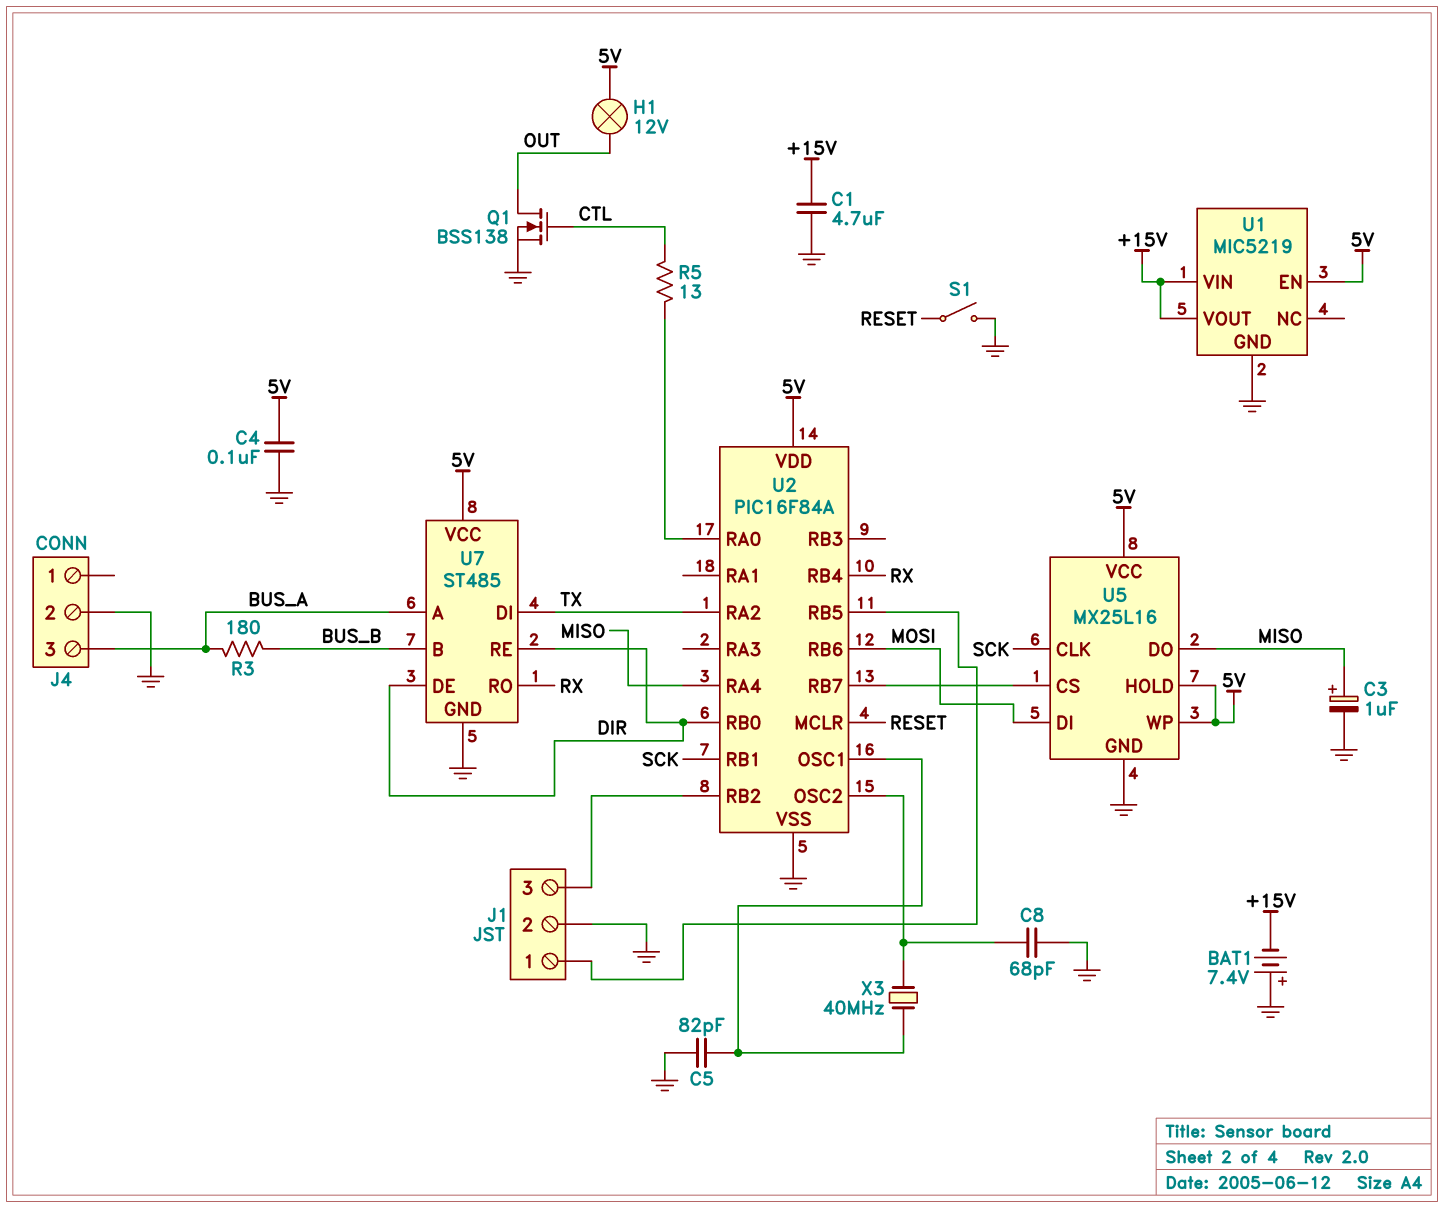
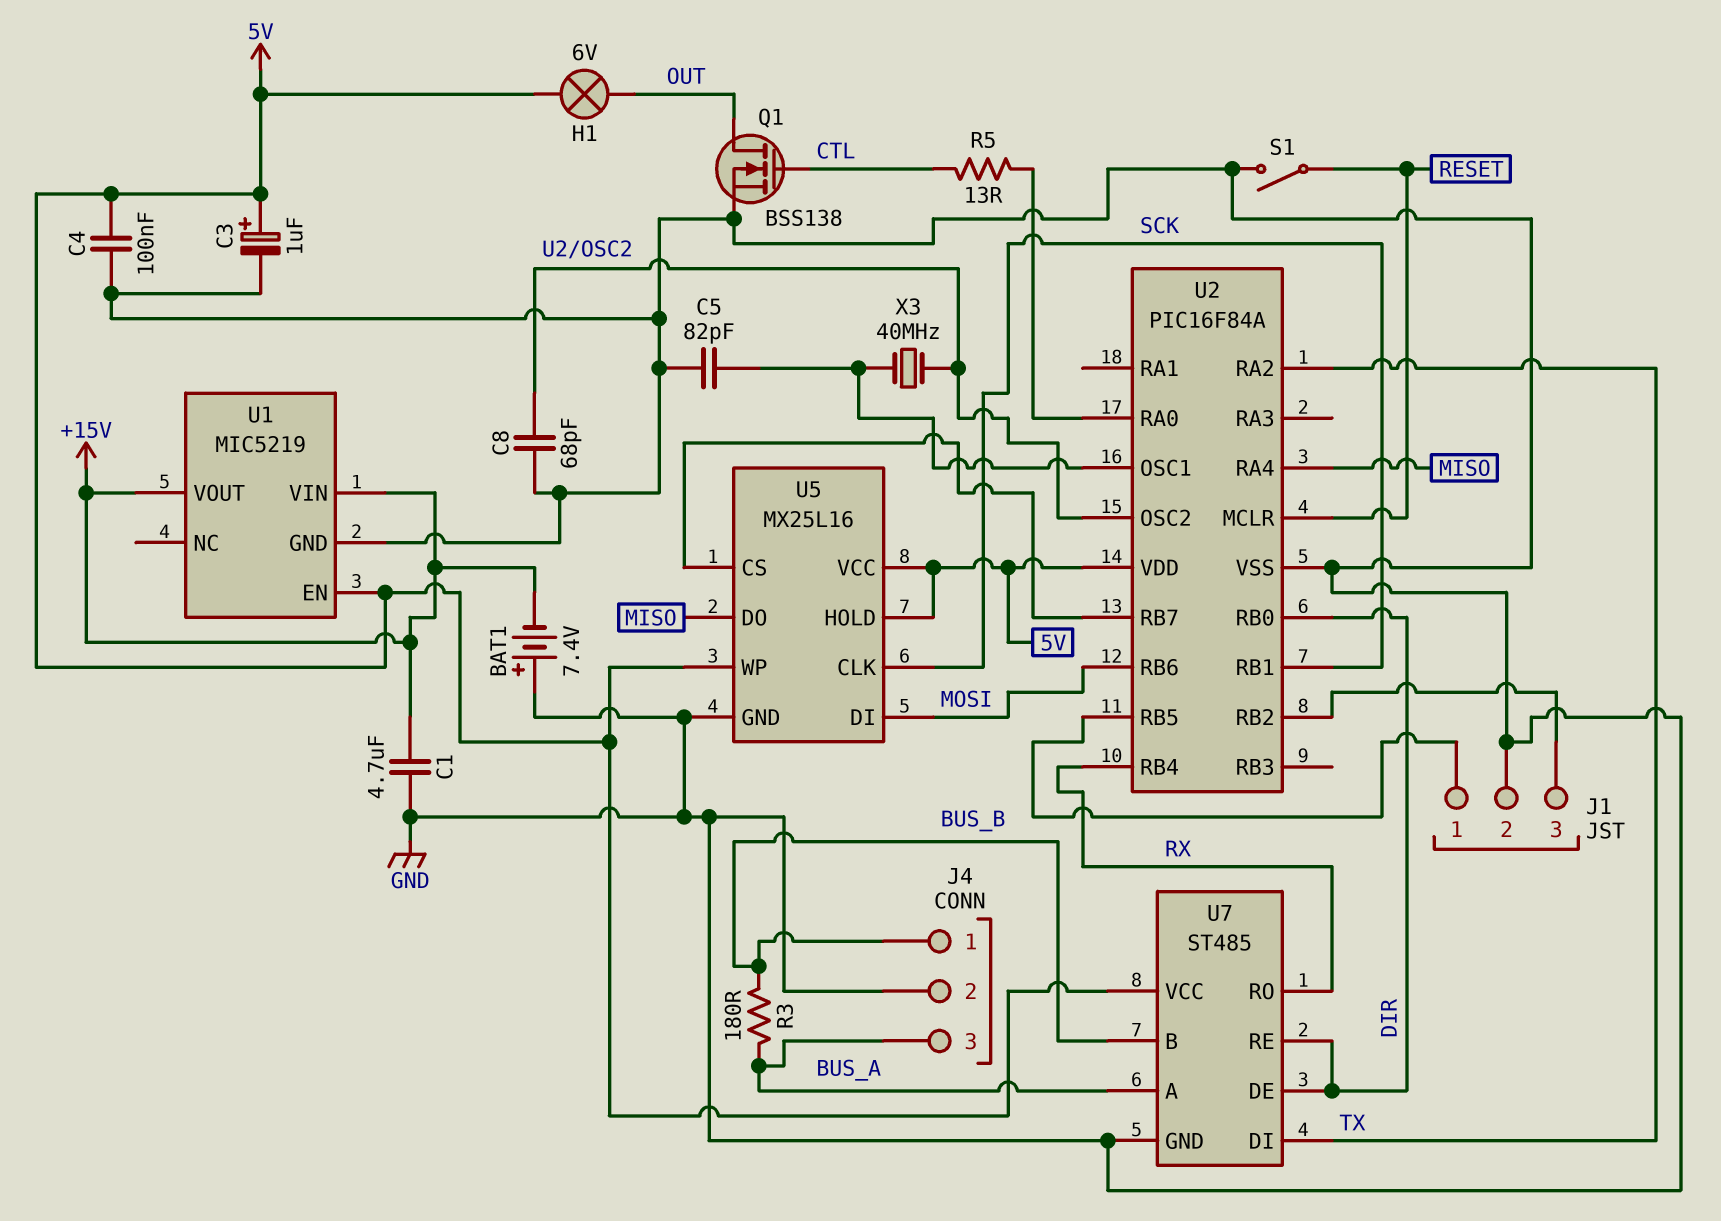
C3: 1uF (plus MISO, minus GND) -> 1uF (plus 5V, minus GND)
H1: lamp 12V (5V, OUT) -> lamp 6V (5V, OUT)
J4 pin 1: none -> BUS_B

